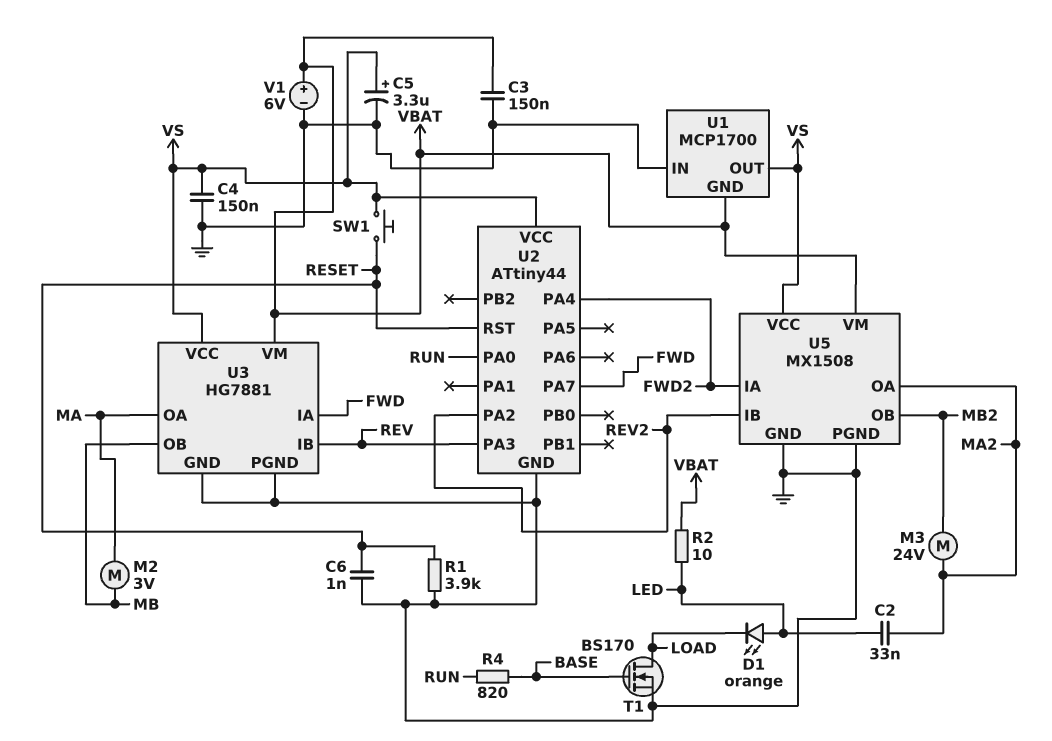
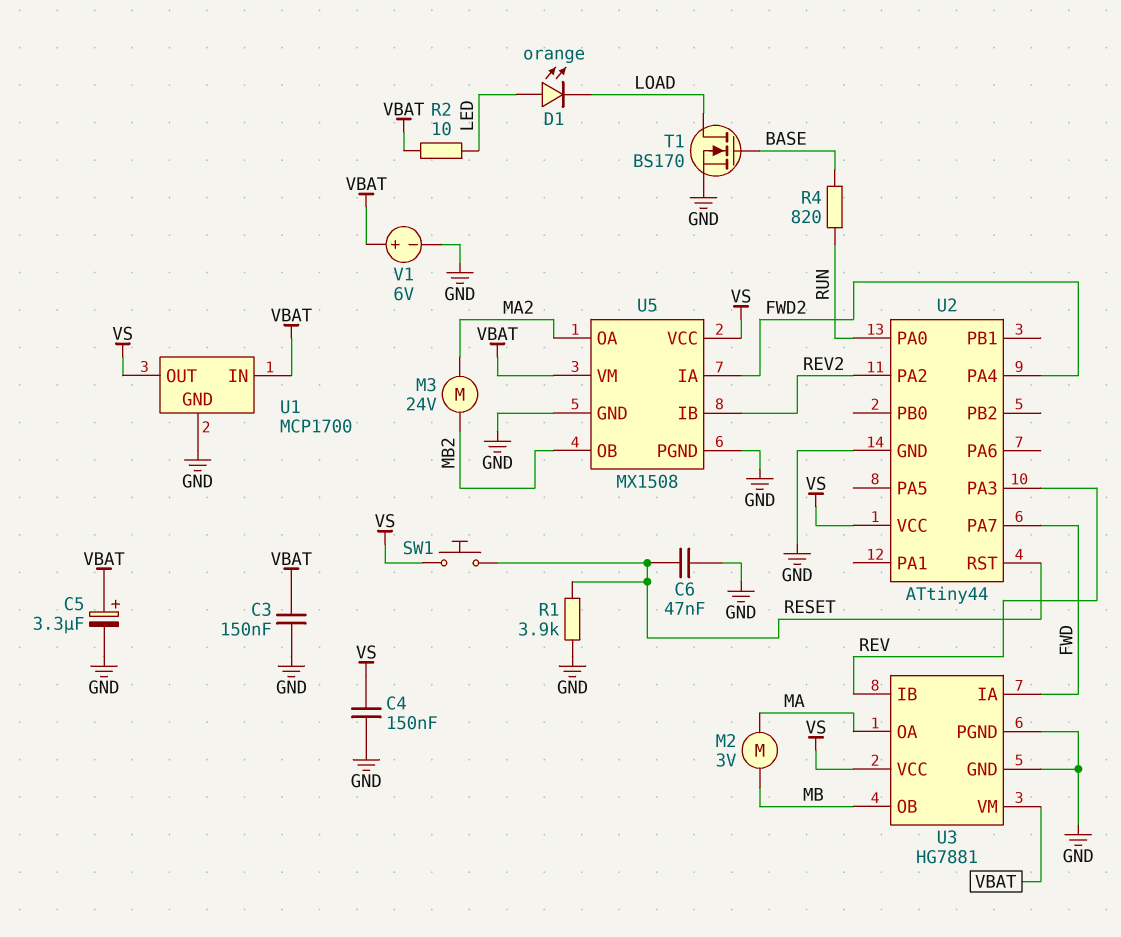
C2: 33nF (LED, MA2) -> none
C5: 3.3uF (plus VS, minus GND) -> 3.3uF (plus VBAT, minus GND)
C6: 1nF (GND, RESET) -> 47nF (GND, RESET)
U1 pin GND: VBAT -> GND
U1 pin IN: GND -> VBAT

